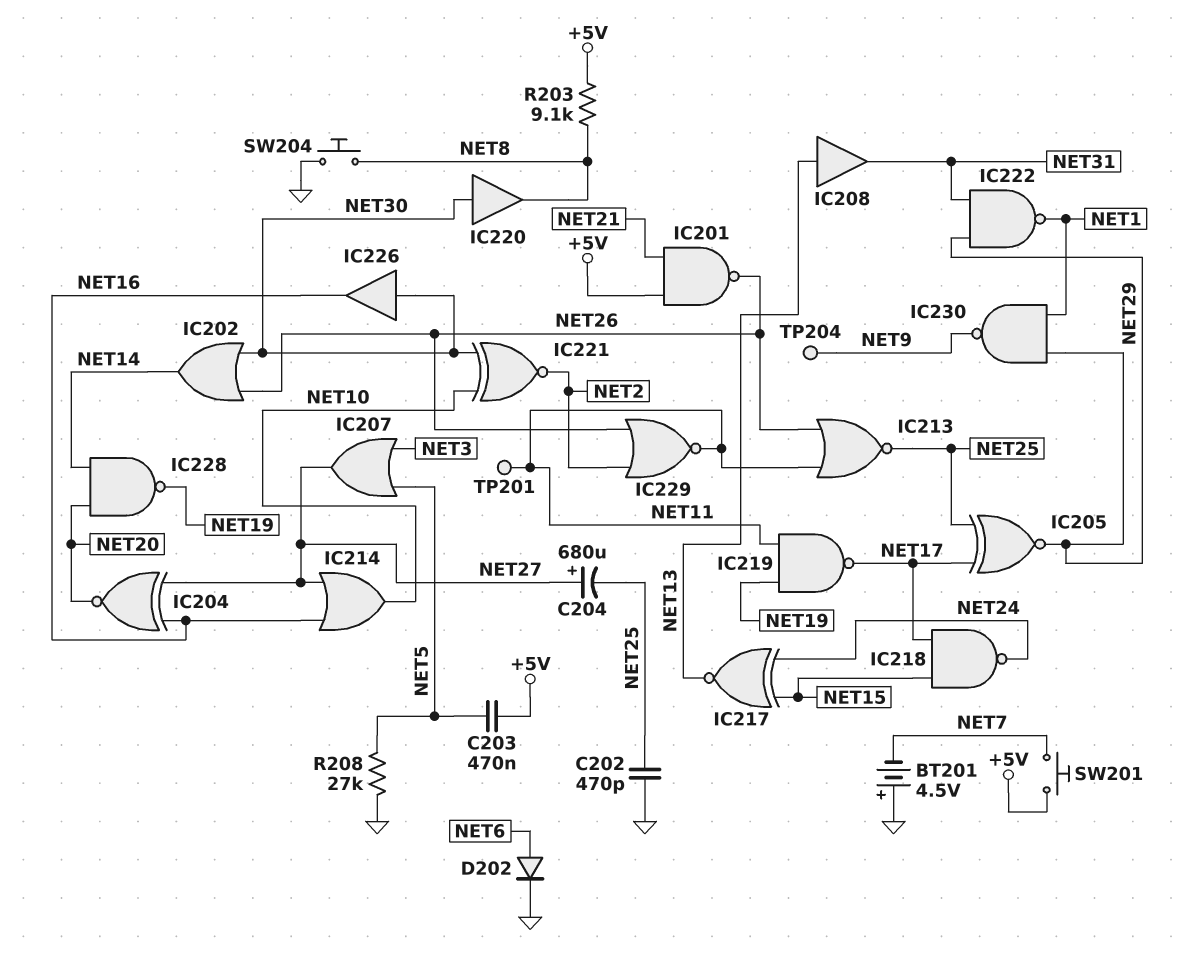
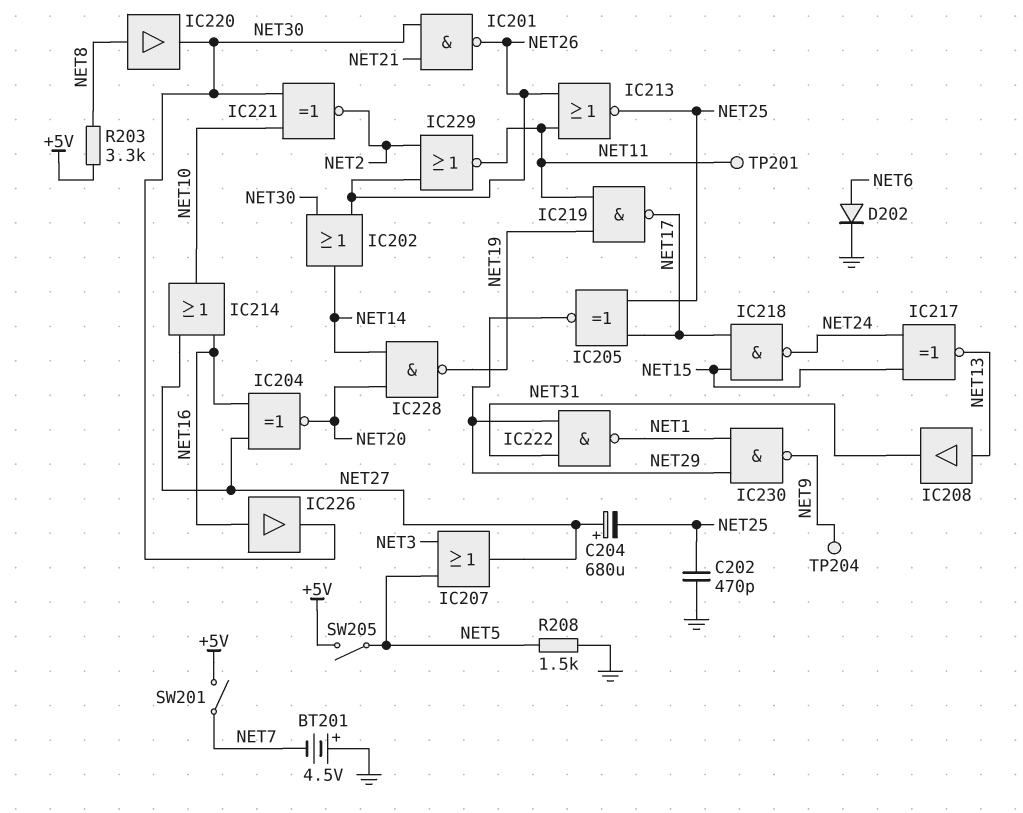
C203: 470nF (+5V, NET5) -> none
IC201: NAND (in +5V, in NET21, out NET26) -> NAND (in NET21, in NET30, out NET26)
IC220: buffer (in NET30, out NET8) -> buffer (in NET8, out NET30)
IC226: buffer (in NET30, out NET16) -> buffer (in NET16, out NET30)
R203: 9.1k (+5V, NET8) -> 3.3k (+5V, NET8)
R208: 27k (GND, NET5) -> 1.5k (GND, NET5)
SW201: button (+5V, NET7) -> switch (+5V, NET7)
SW204: button (GND, NET8) -> none
SW205: none -> switch (+5V, NET5)

